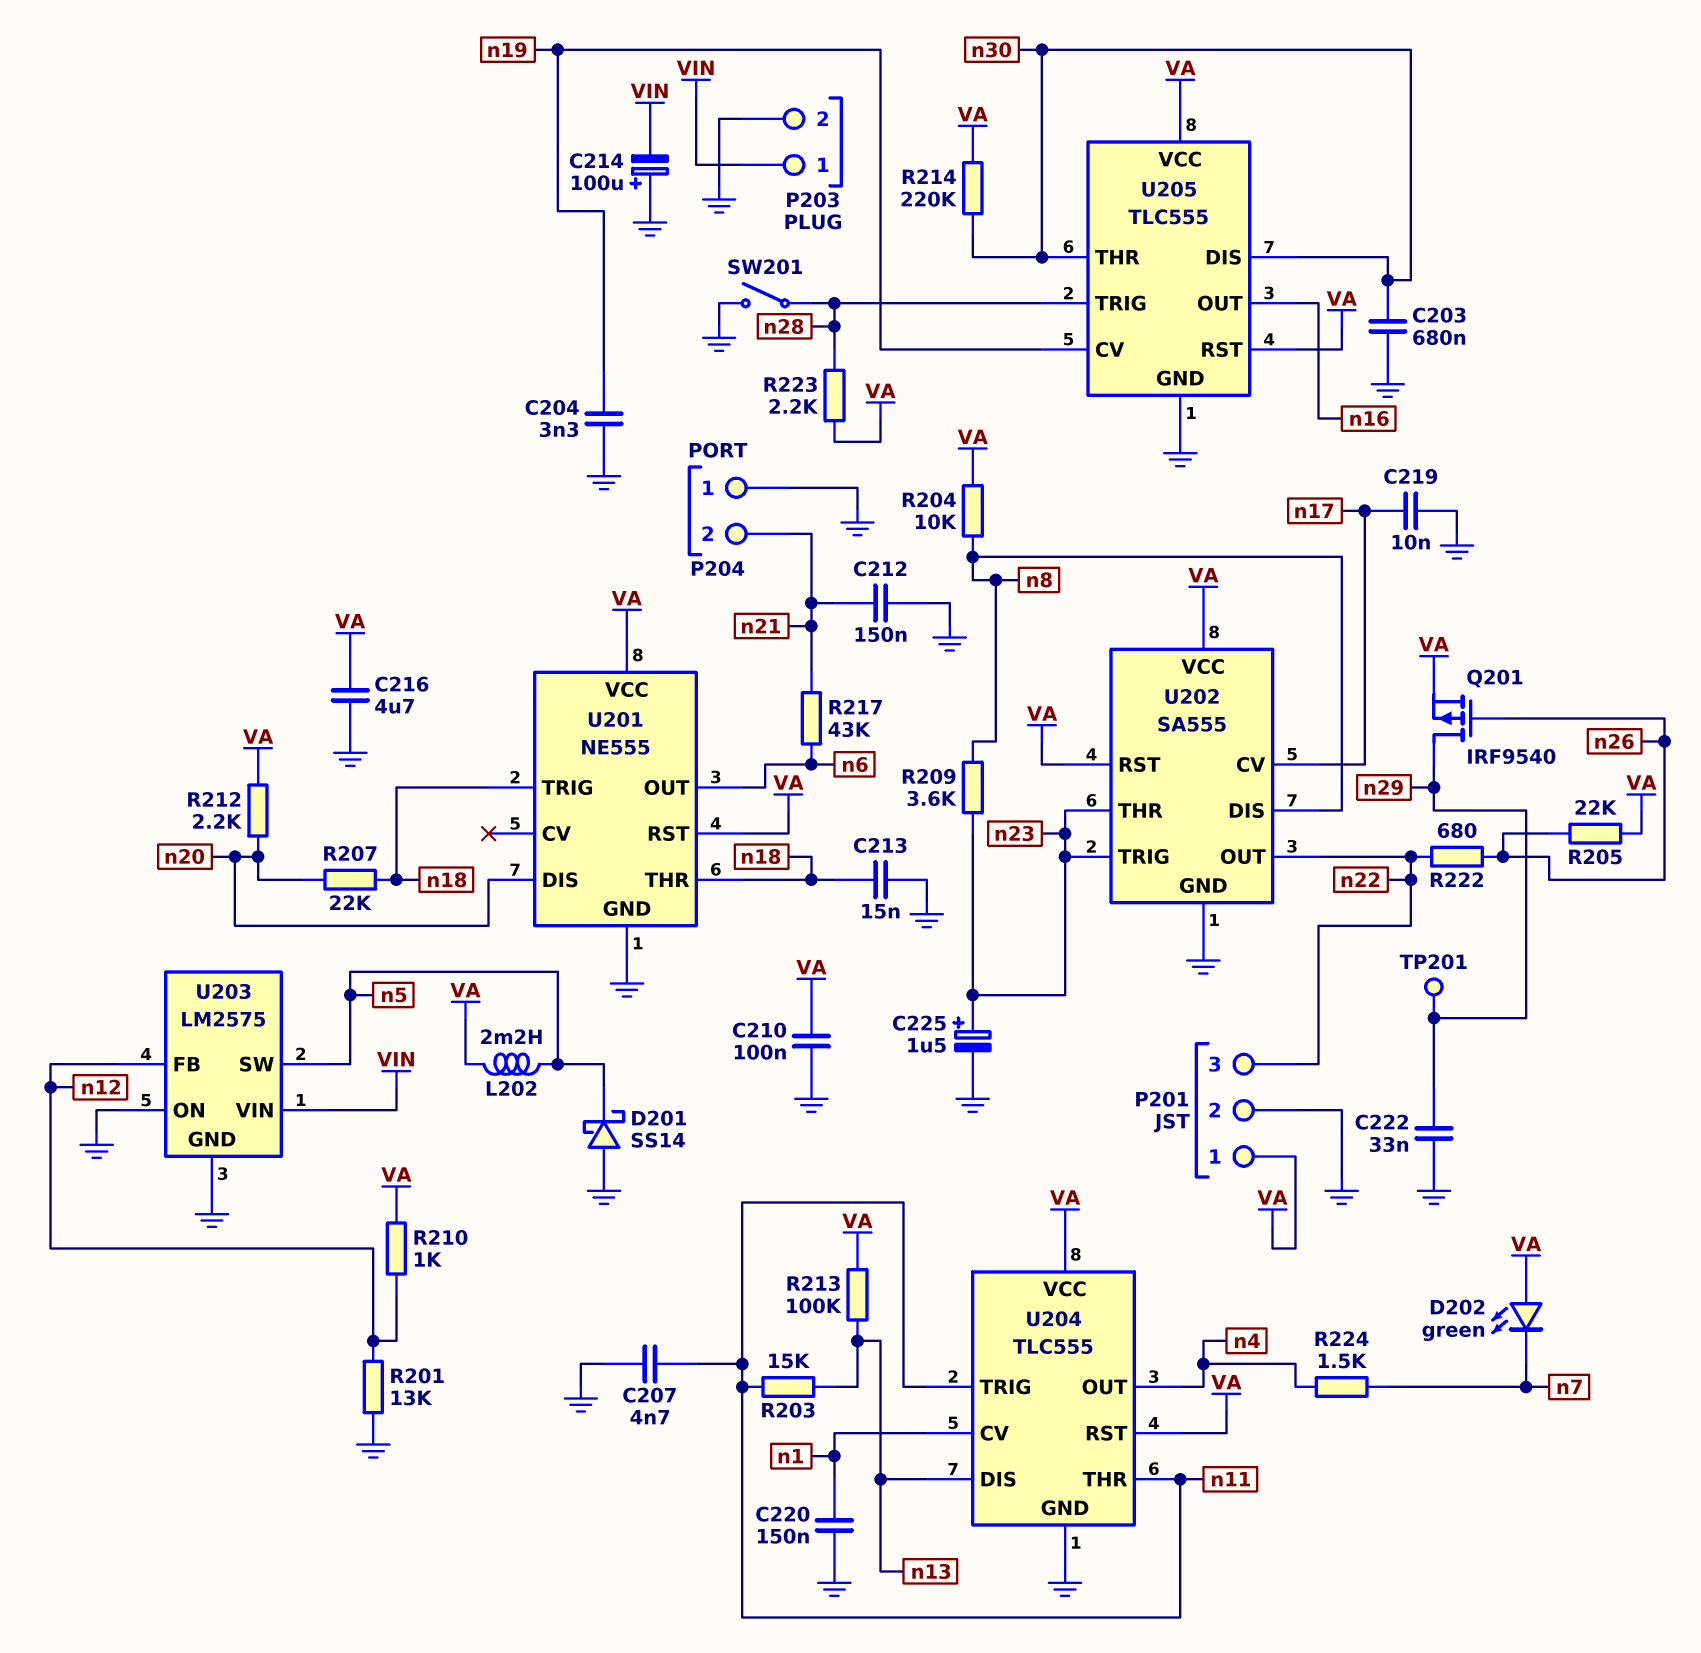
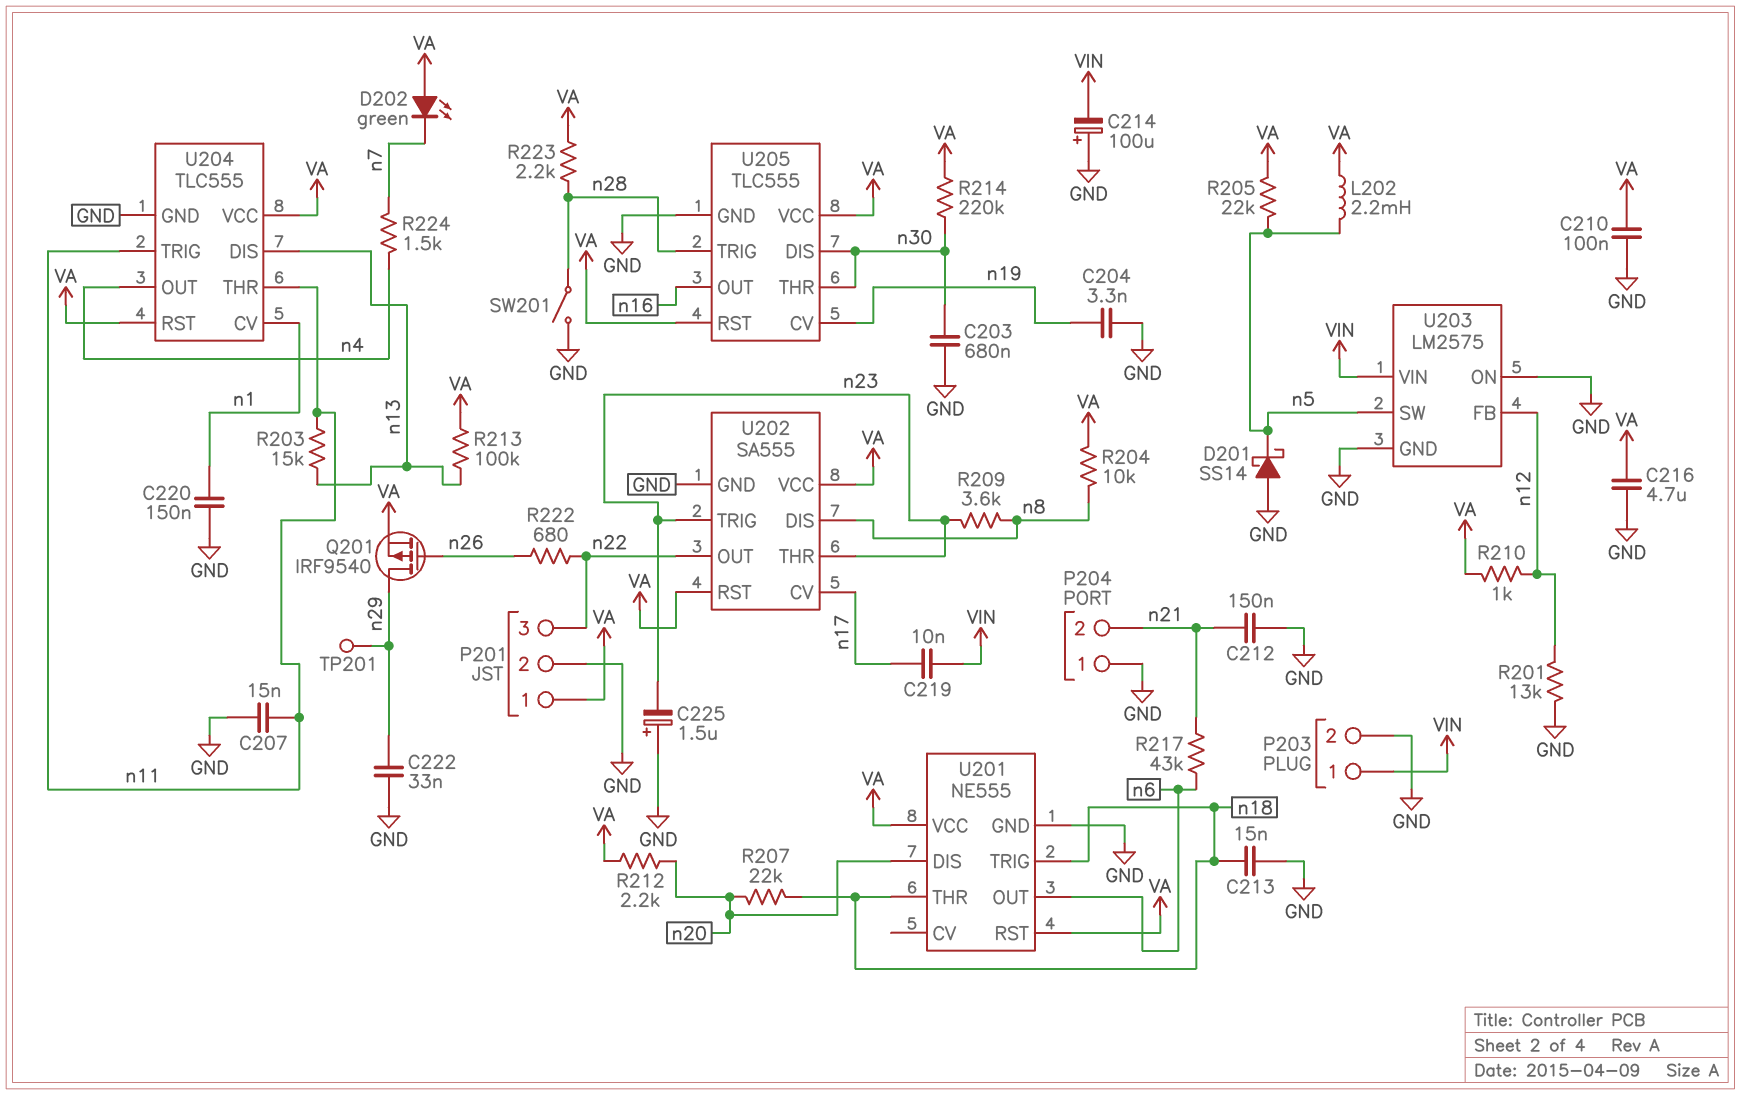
C207: 4.7nF (GND, n11) -> 15nF (GND, n11)
C219: 10nF (GND, n17) -> 10nF (VIN, n17)
C225: 1.5uF (plus n23, minus GND) -> 1.5uF (plus GND, minus n23)
R205: 22k (VA, n26) -> 22k (VA, n5)

